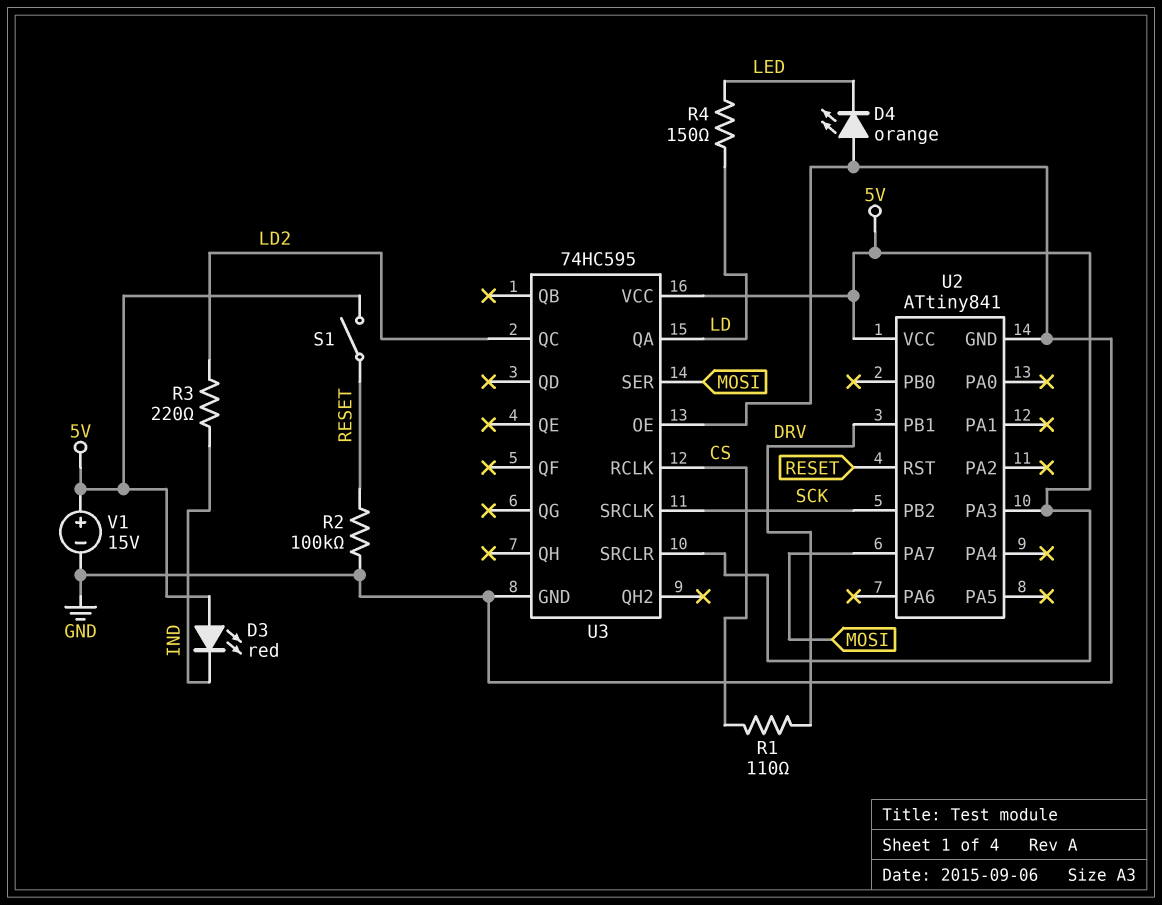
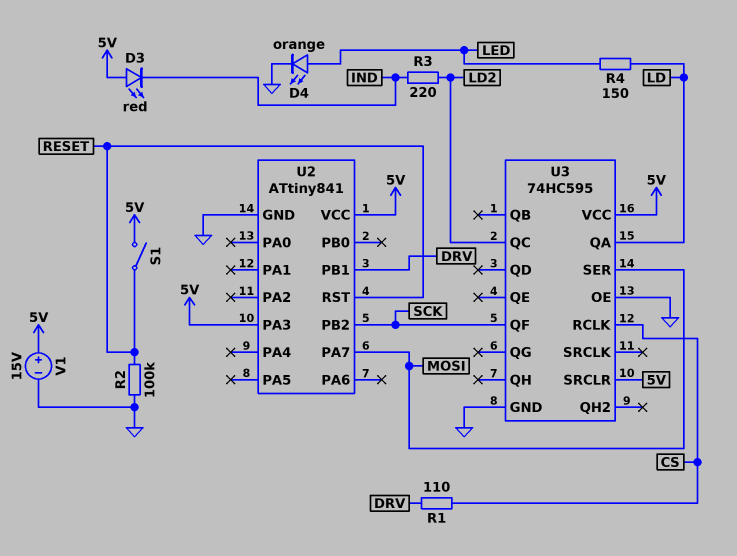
D4: LED orange (A GND, K LED) -> LED orange (A LED, K GND)
U3 pin QF: none -> SCK
U3 pin SRCLK: SCK -> none

